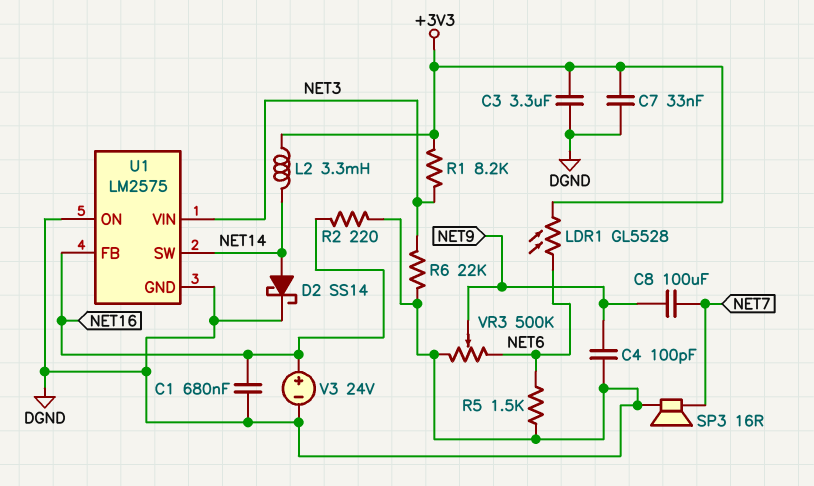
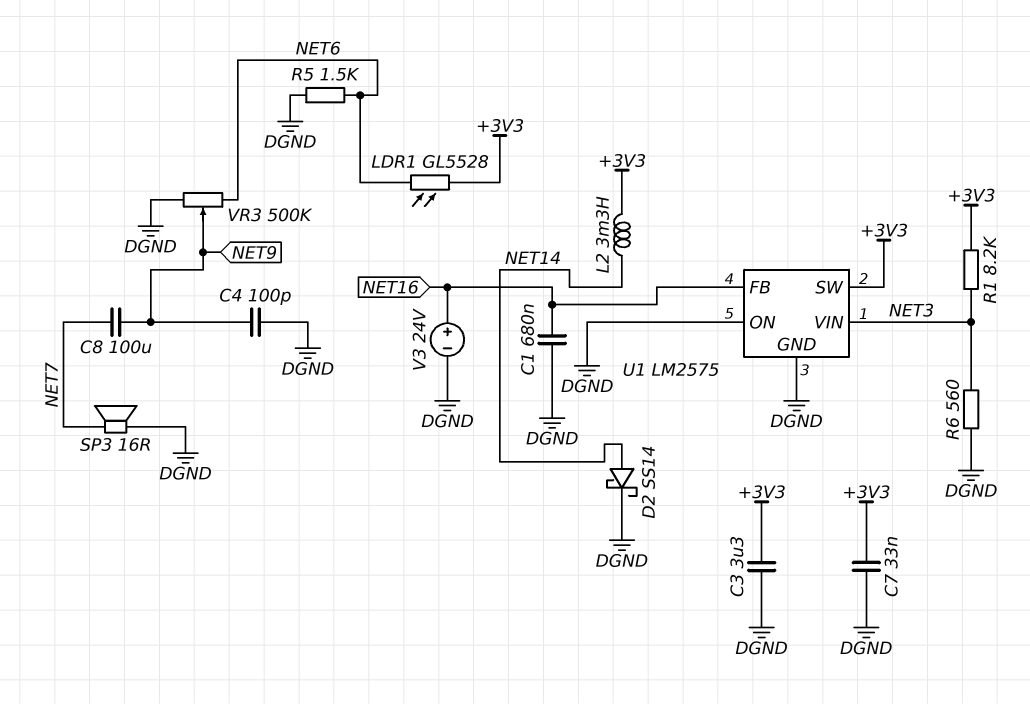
R2: 220 (DGND, NET16) -> none
R6: 22k (DGND, NET3) -> 560 (DGND, NET3)
U1 pin SW: NET14 -> +3V3

